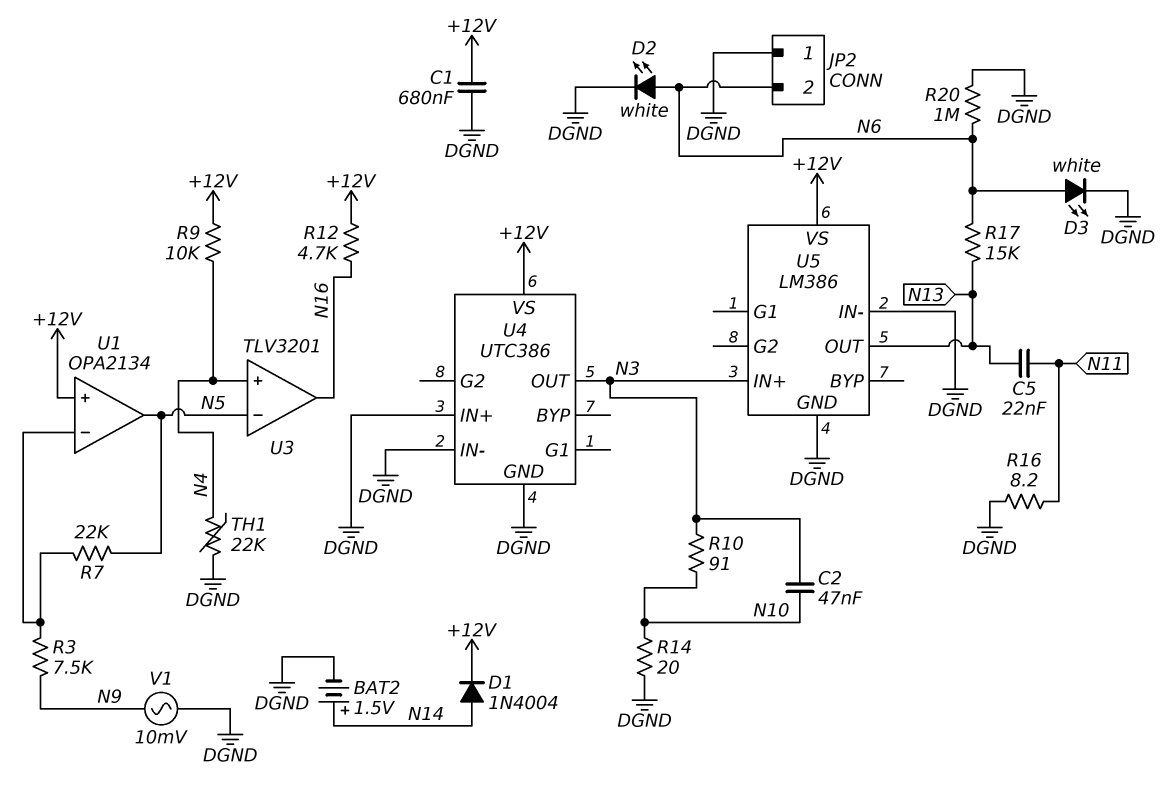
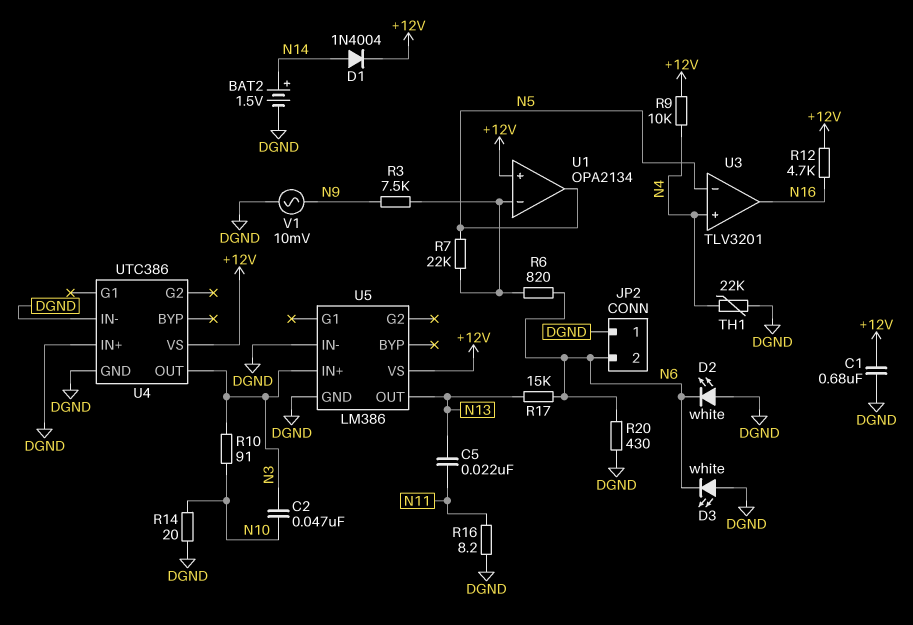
D2: LED white (A N6, K DGND) -> LED white (A DGND, K N6)
D3: LED white (A N6, K DGND) -> LED white (A DGND, K N6)
R6: none -> 820 (N6, U1/in-)
R20: 1M (DGND, N6) -> 430 (DGND, N6)

